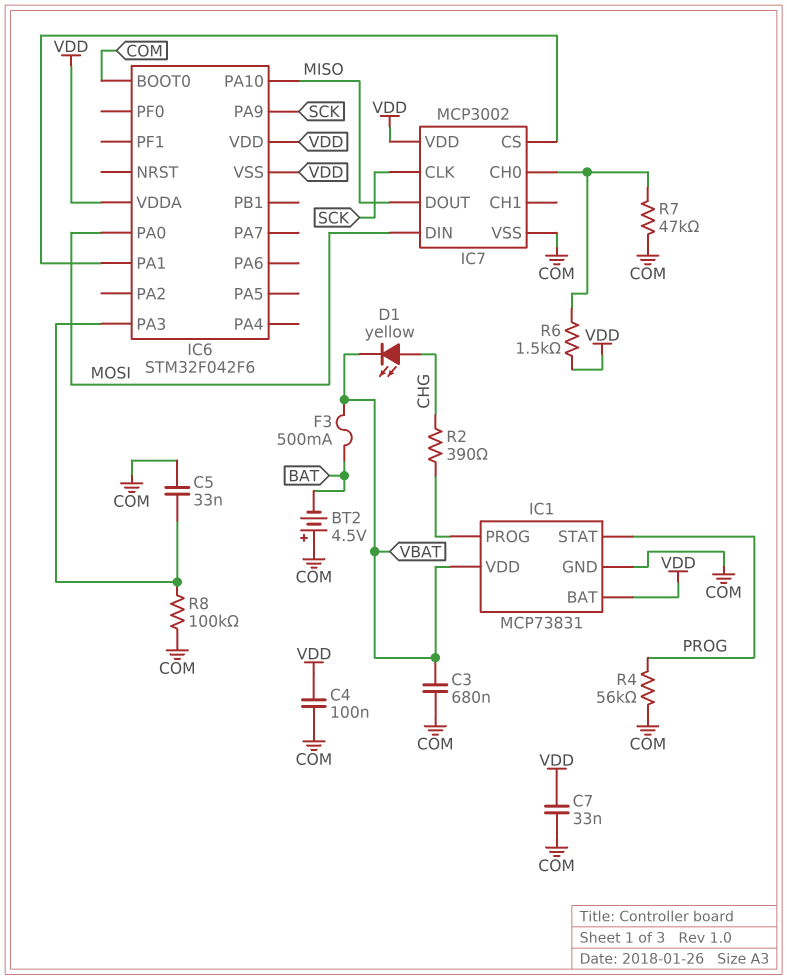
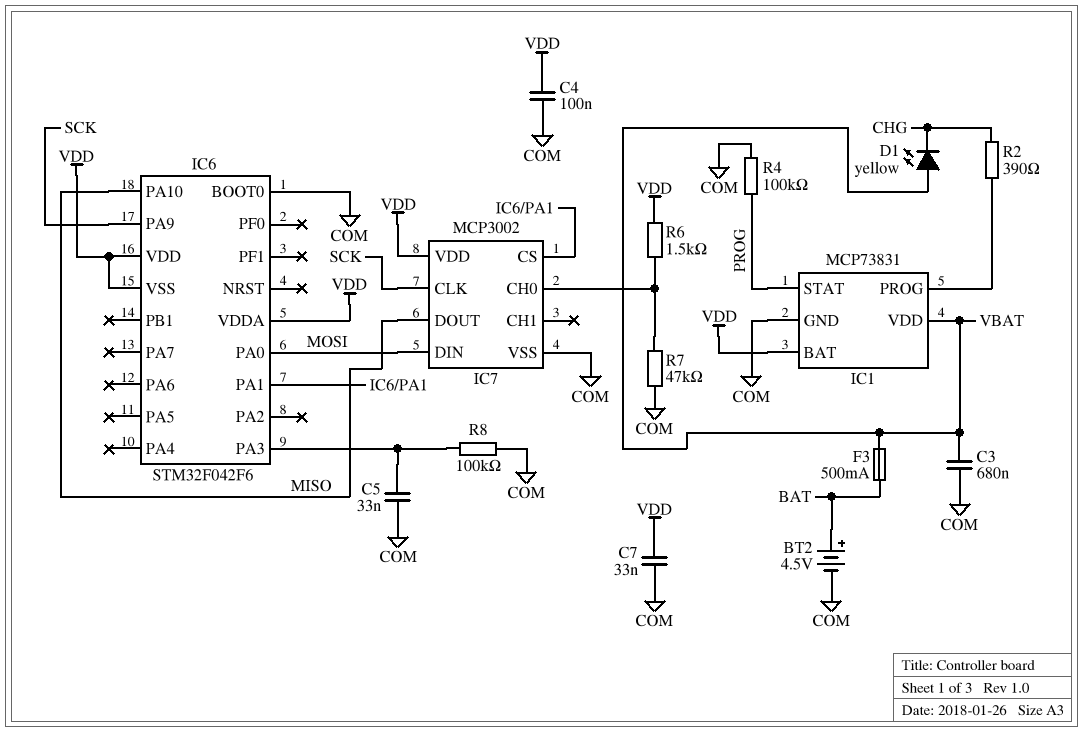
BT2: 4.5V (plus COM, minus BAT) -> 4.5V (plus BAT, minus COM)
D1: LED yellow (A CHG, K VBAT) -> LED yellow (A VBAT, K CHG)
R4: 56k (COM, PROG) -> 100k (COM, PROG)

